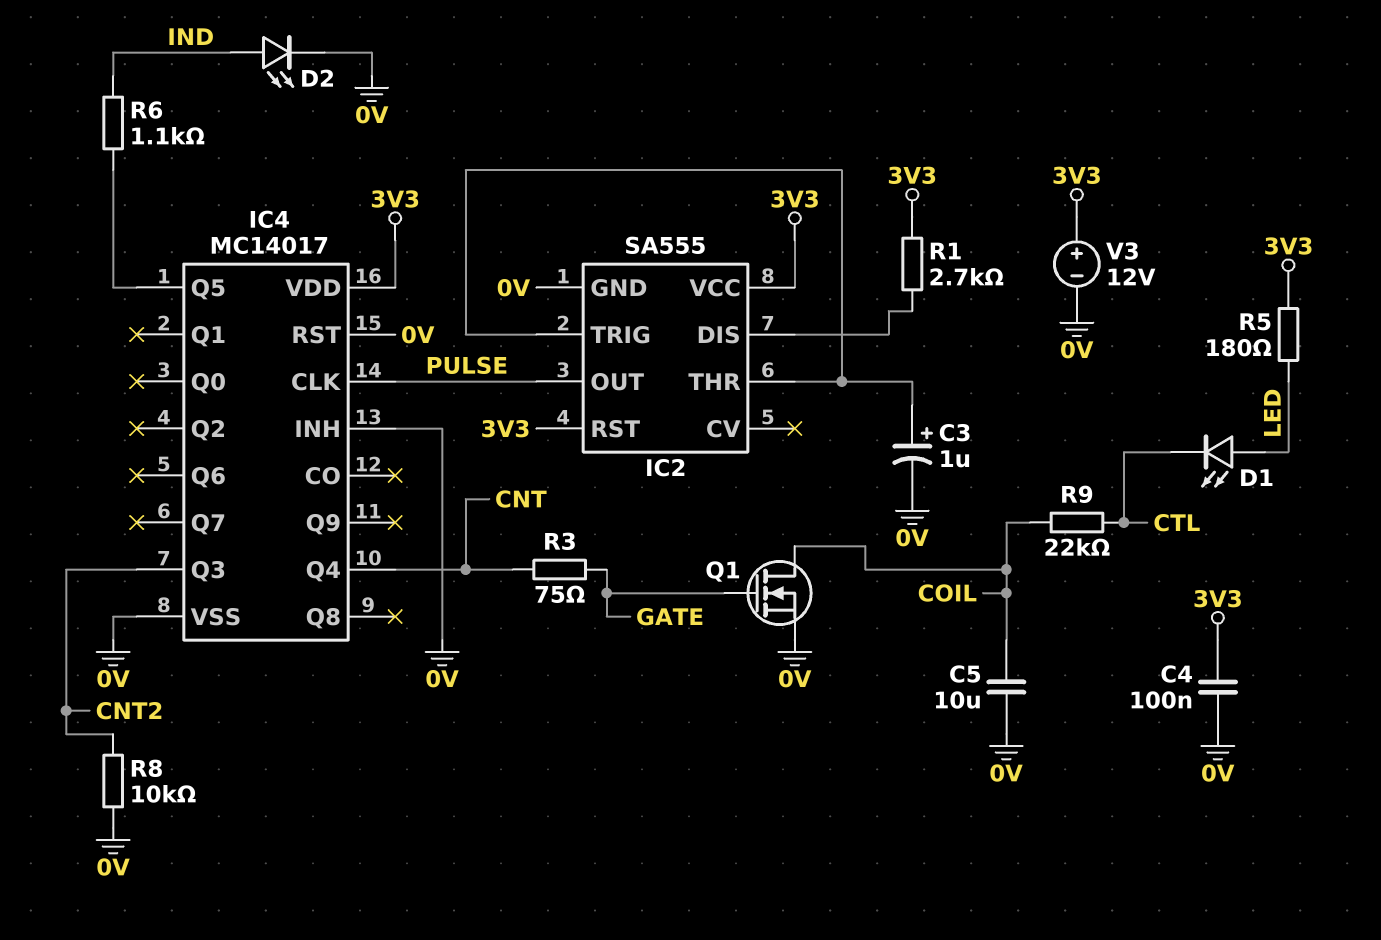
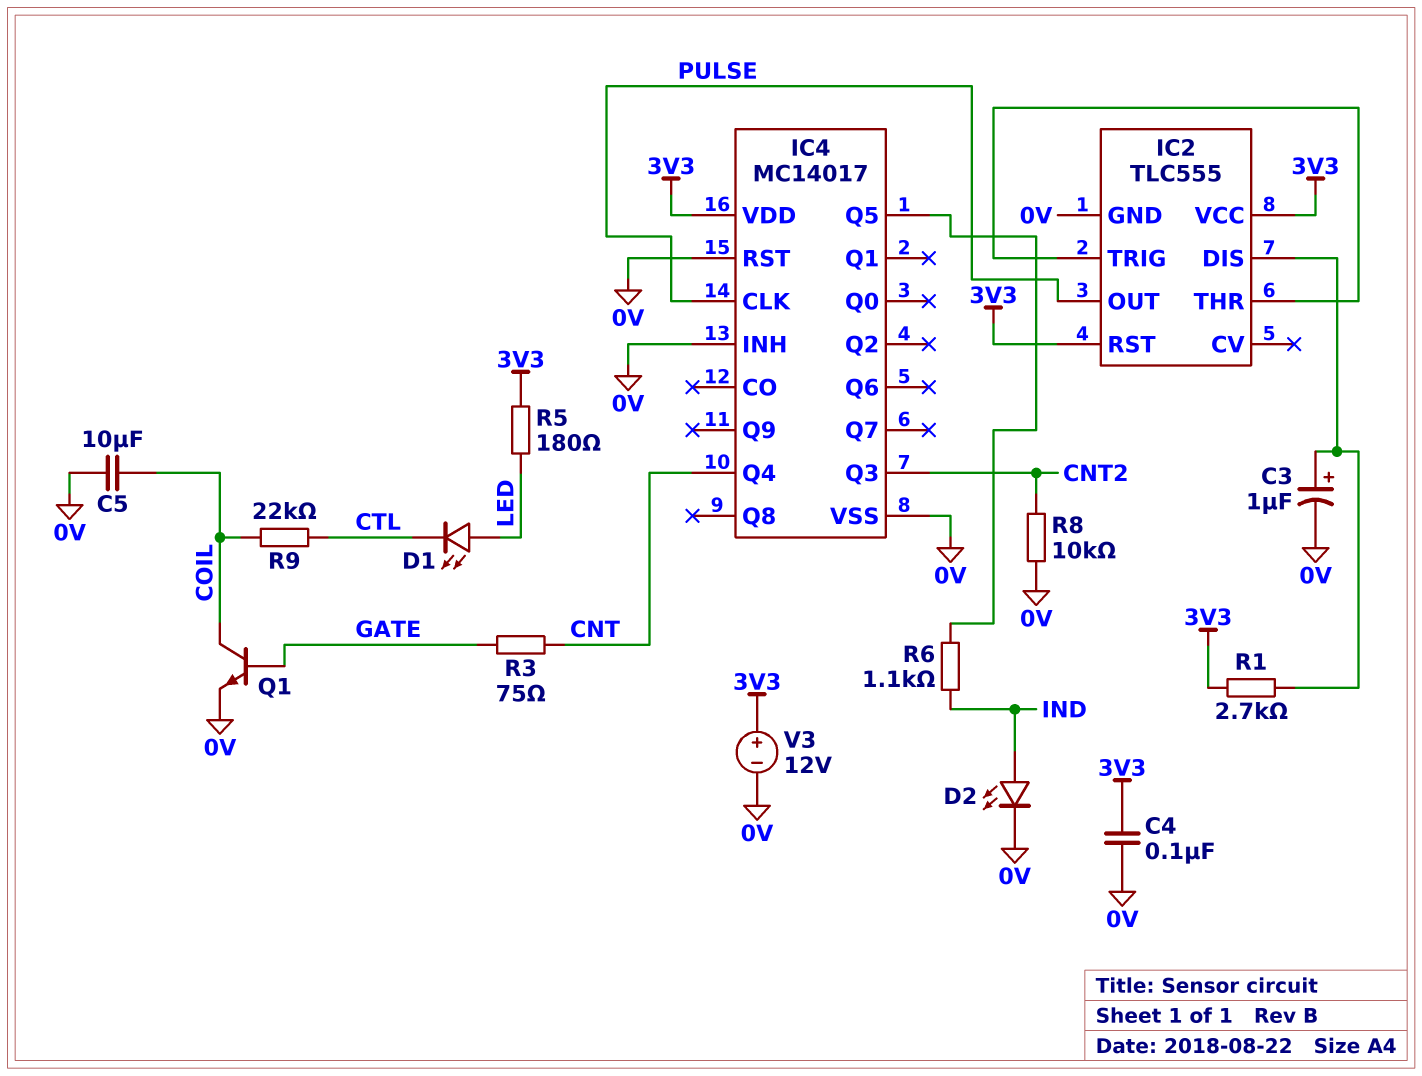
C3: 1uF (plus IC2/THR, minus 0V) -> 1uF (plus IC2/DIS, minus 0V)
IC2: SA555 -> TLC555
Q1: NMOS (G GATE, D COIL, S 0V) -> NPN (B GATE, C COIL, E 0V)

